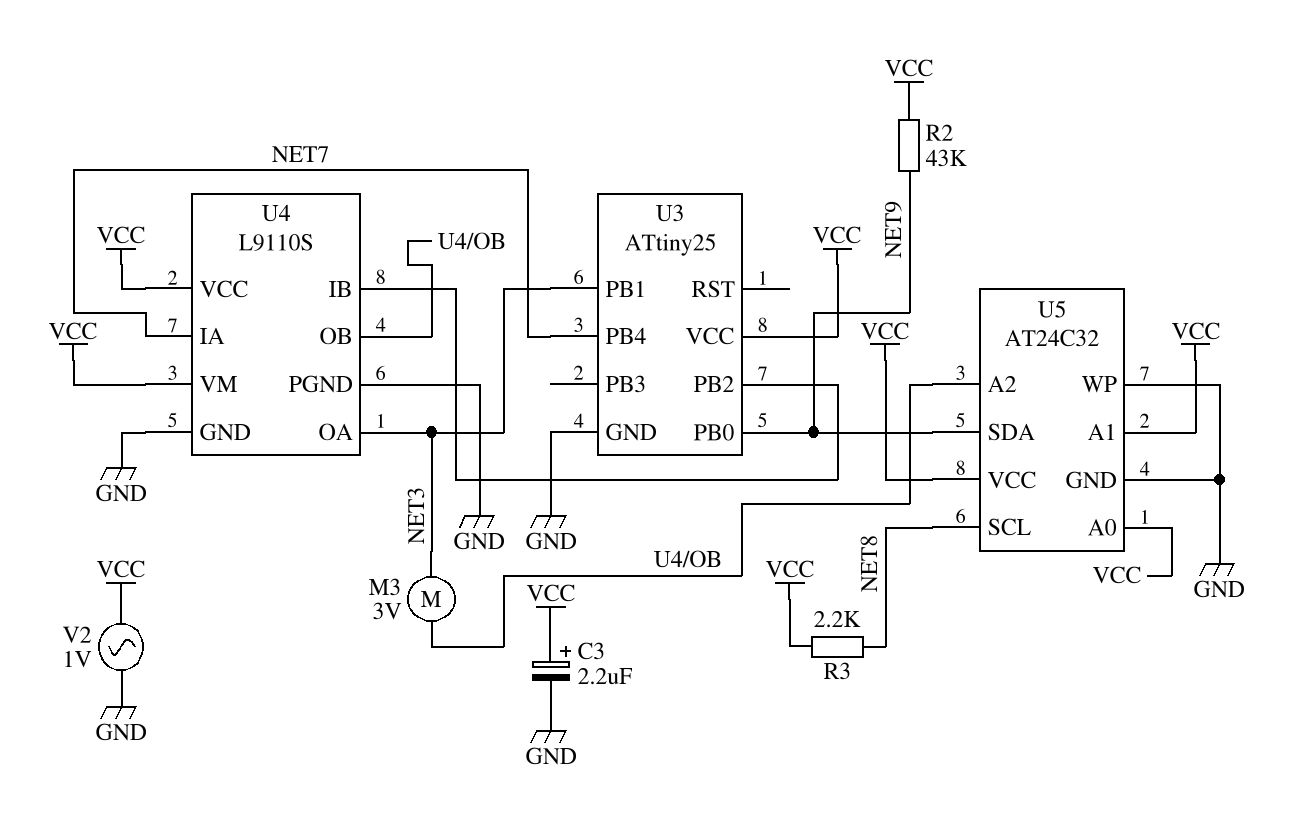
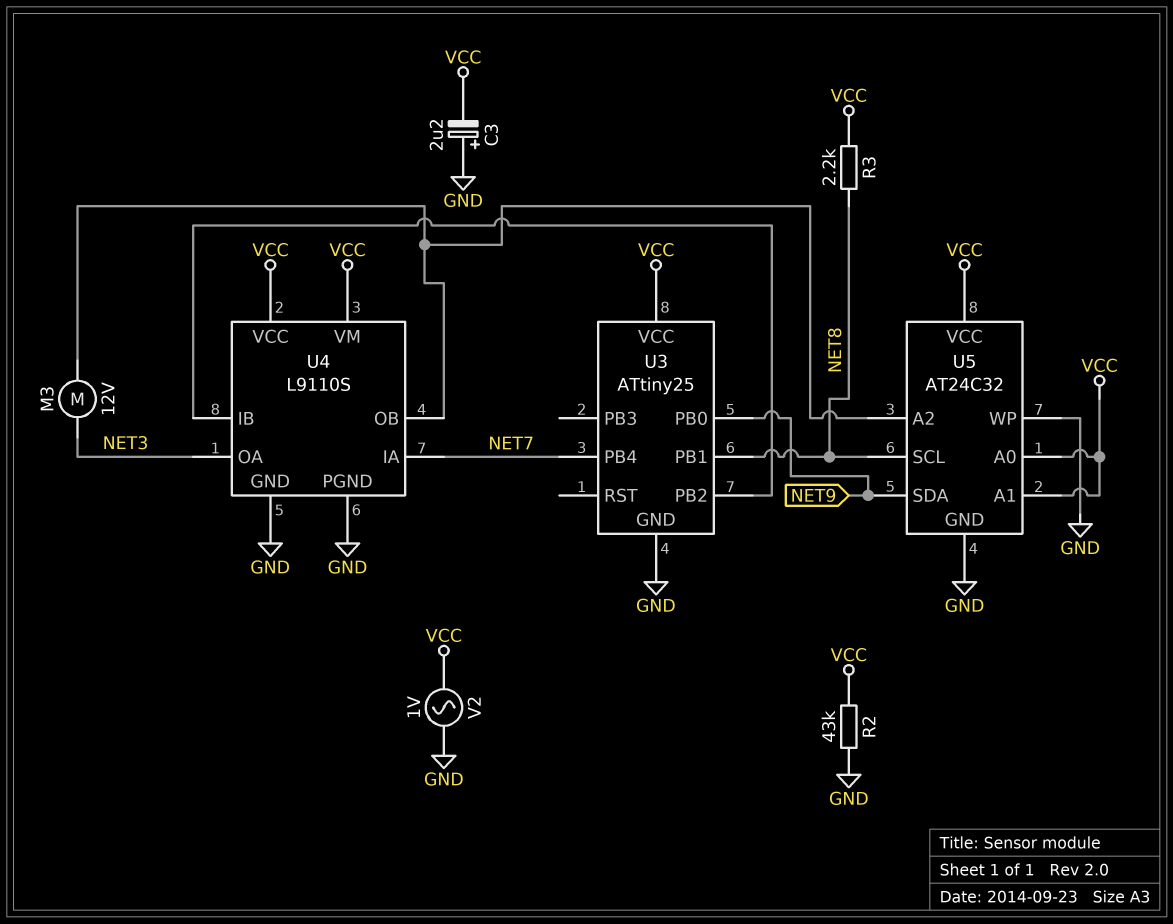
C3: 2.2uF (plus VCC, minus GND) -> 2.2uF (plus GND, minus VCC)
M3: motor 3V (NET3, U4/OB) -> motor 12V (NET3, U4/OB)
R2: 43k (NET9, VCC) -> 43k (GND, VCC)
U3 pin PB1: NET3 -> NET8

